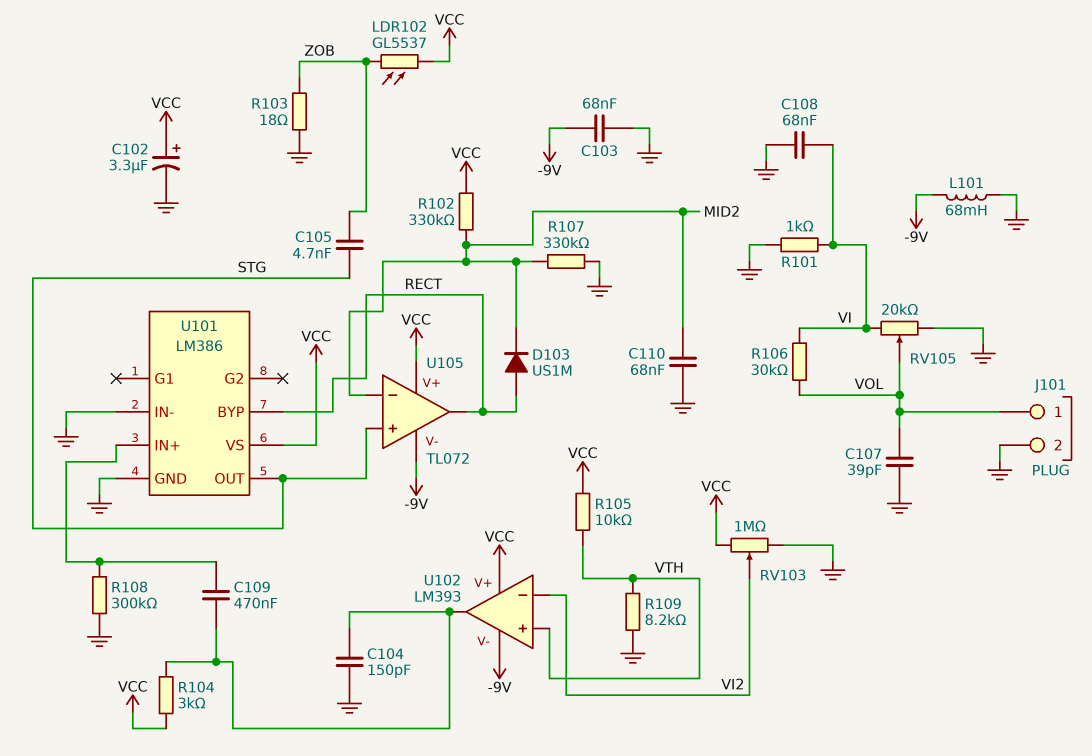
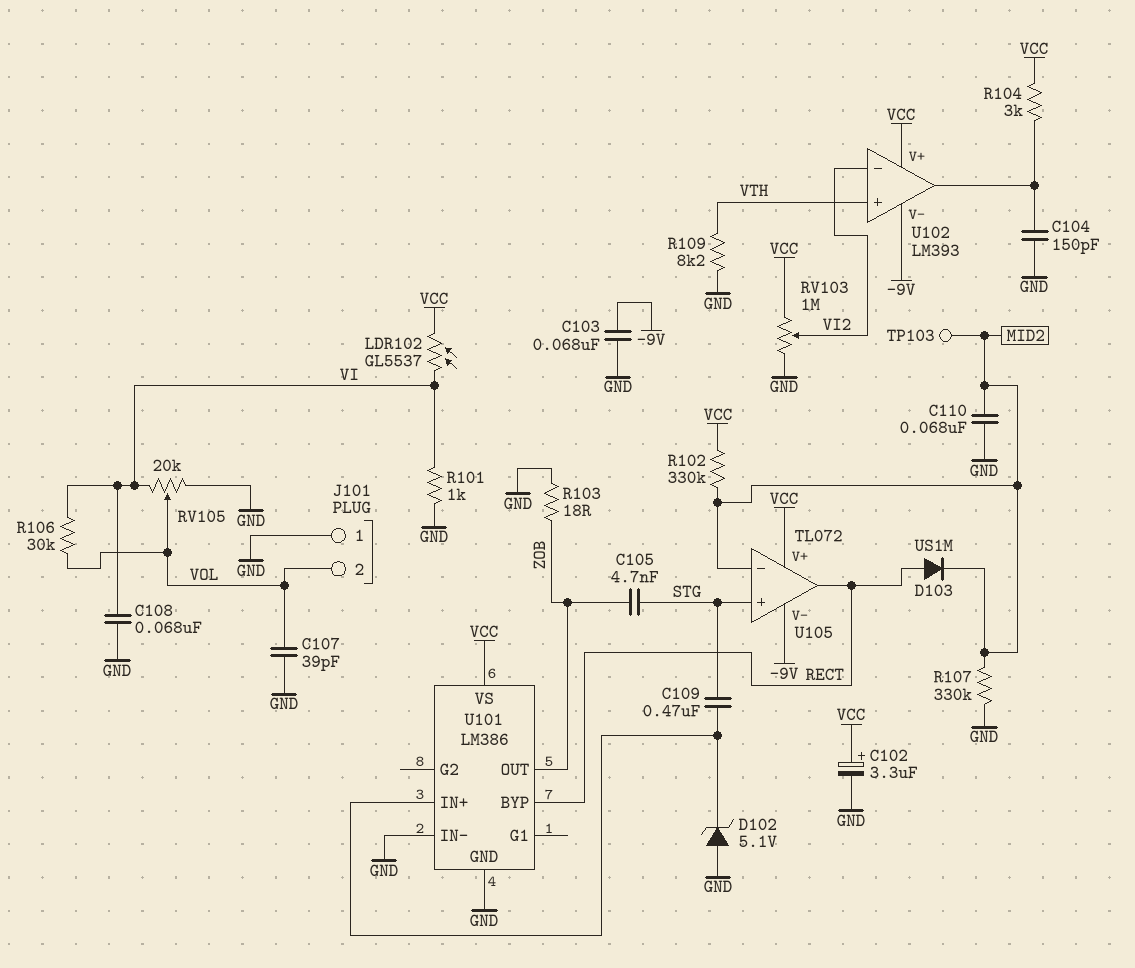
C109: 470nF (U101/IN+, U102/out) -> 470nF (STG, U101/IN+)
D102: none -> zener 5.1V (A GND, K U101/IN+)
J101 pin 1: VOL -> GND
J101 pin 2: GND -> VOL
L101: 68mH (-9V, GND) -> none
LDR102: GL5537 (VCC, ZOB) -> GL5537 (VCC, VI)
R105: 10k (VCC, VTH) -> none
R108: 300k (GND, U101/IN+) -> none
TP103: none -> test point (MID2)
U101 pin OUT: STG -> ZOB

